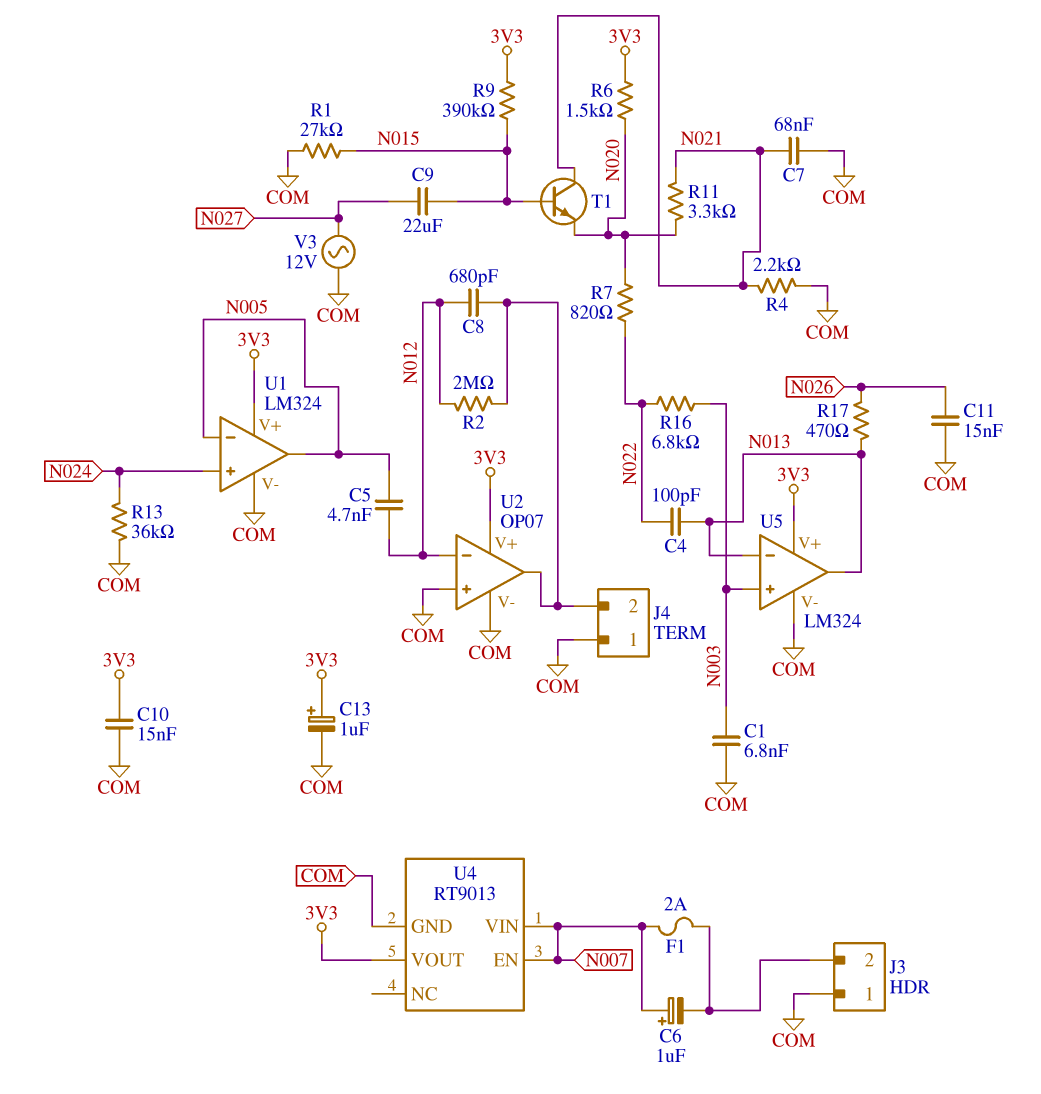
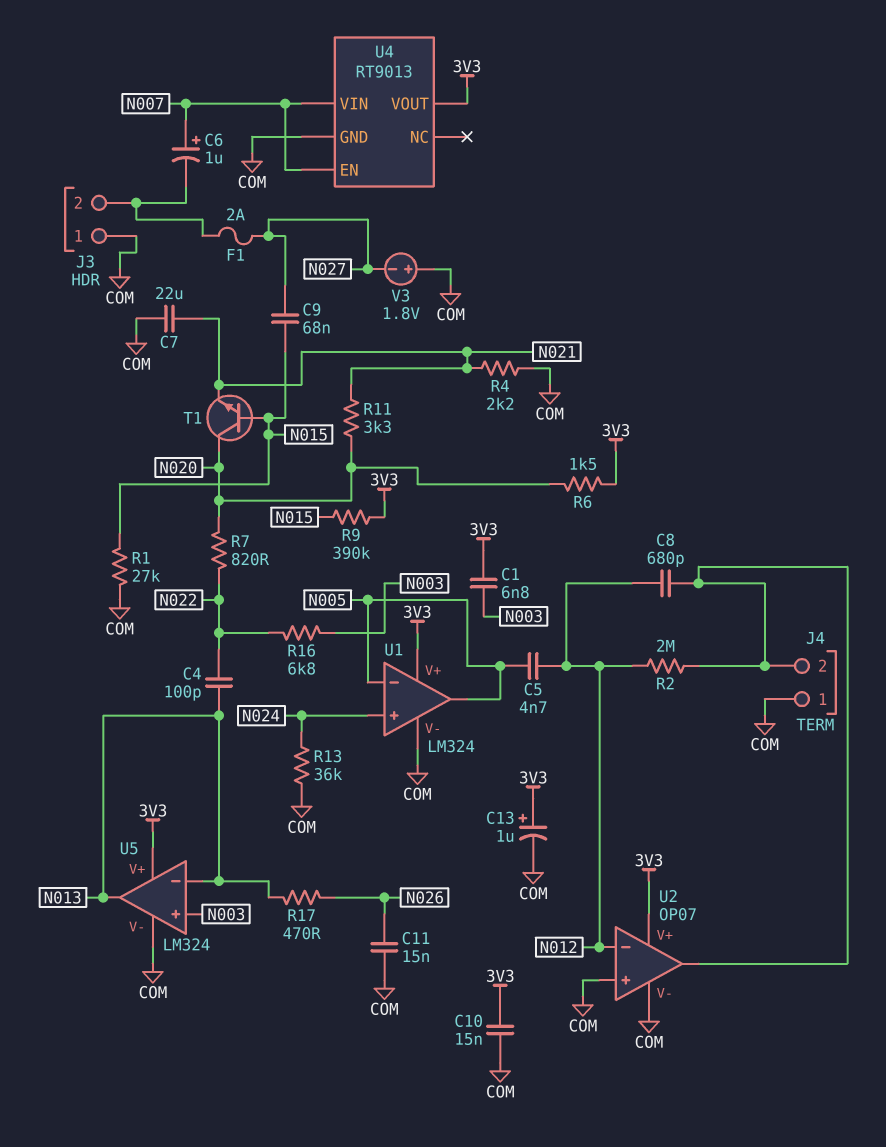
C1: 6.8nF (COM, N003) -> 6.8nF (3V3, N003)
C7: 68nF (COM, N021) -> 22uF (COM, N021)
C9: 22uF (N015, N027) -> 68nF (N015, N027)
F1: 2A (J3/2, N007) -> 2A (J3/2, N027)
T1: NPN (B N015, C N021, E N020) -> NPN (B N015, C N020, E N021)
V3: AC 12V (COM, N027) -> 1.8V (plus COM, minus N027)

